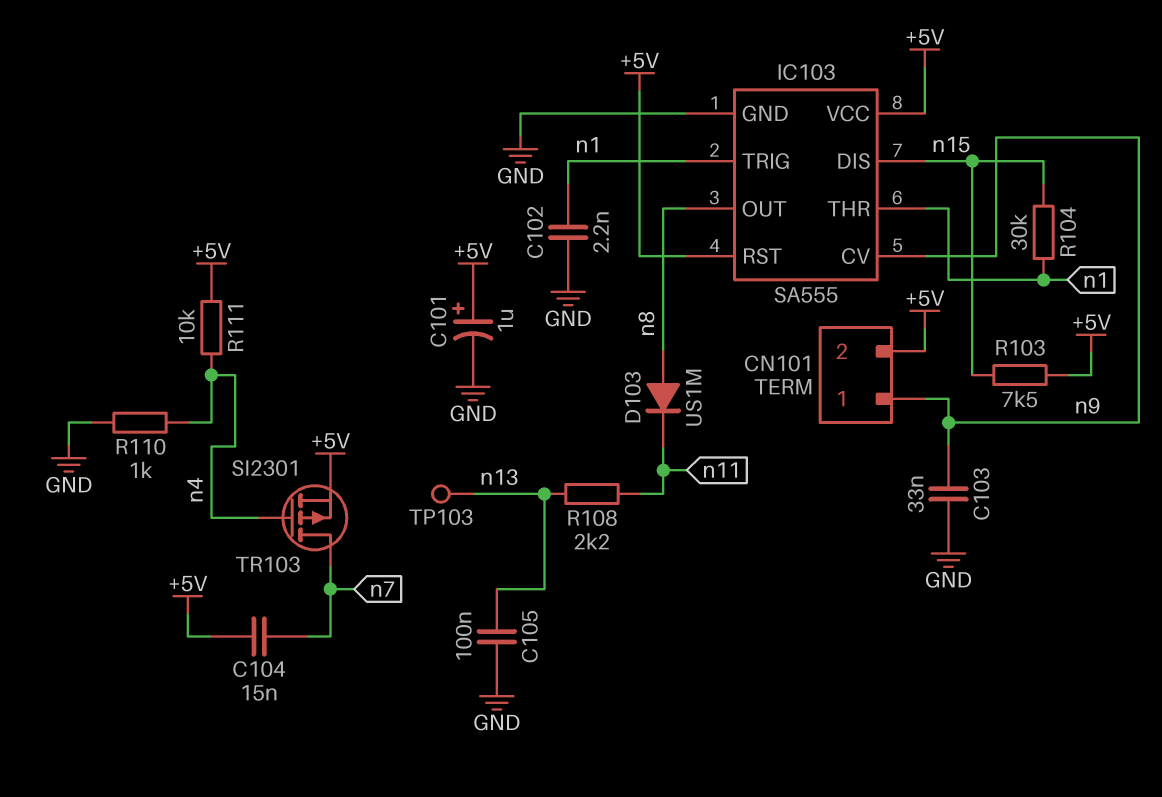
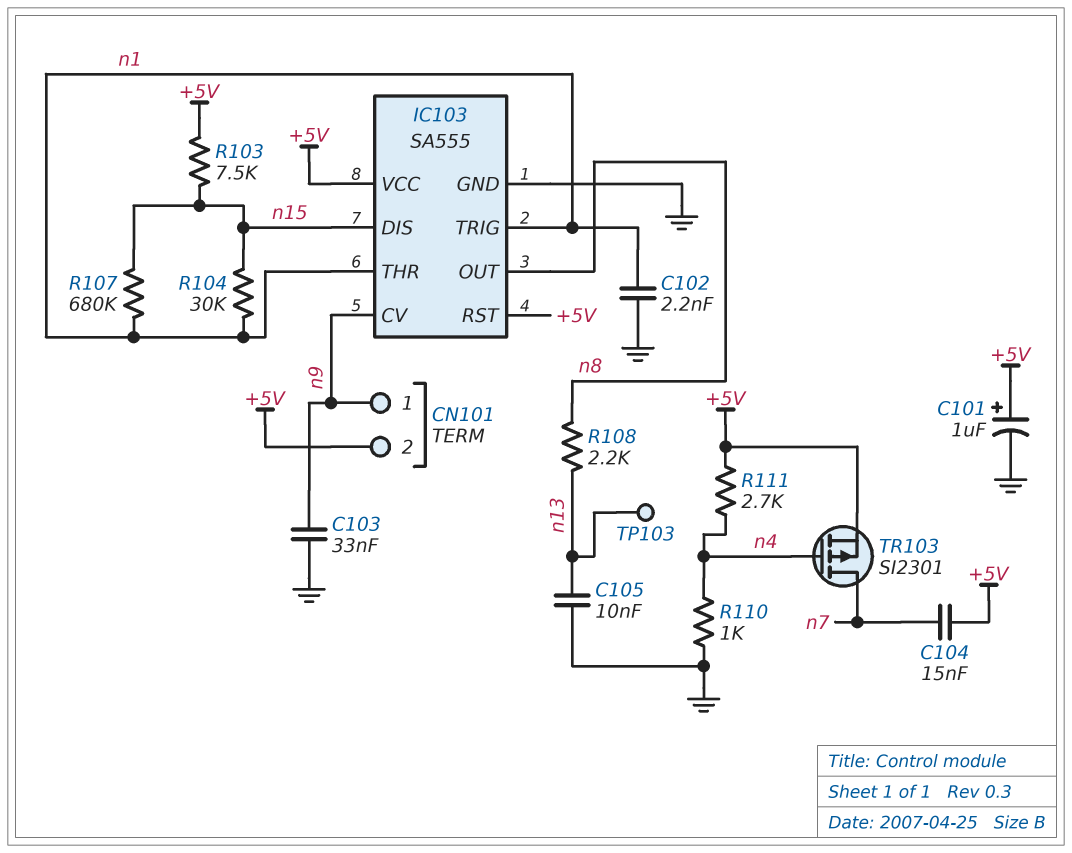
C105: 100nF (GND, n13) -> 10nF (GND, n13)
D103: diode US1M (A n8, K n11) -> none
R107: none -> 680k (n1, n15)
R108: 2.2k (n11, n13) -> 2.2k (n8, n13)
R111: 10k (+5V, n4) -> 2.7k (+5V, n4)

